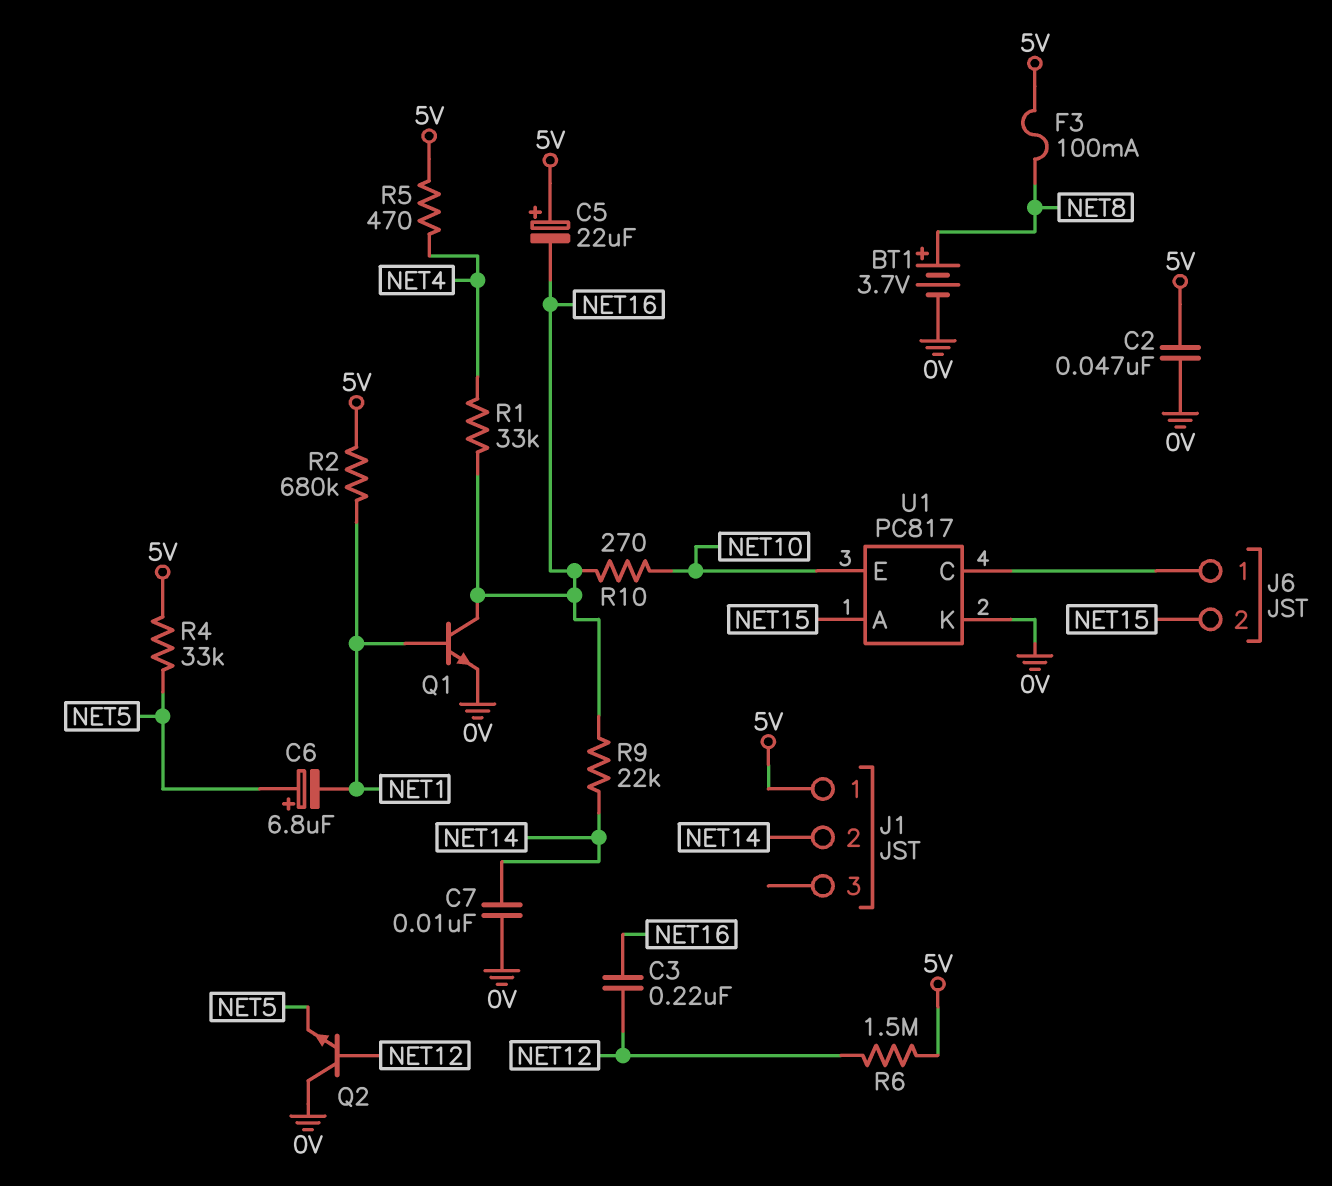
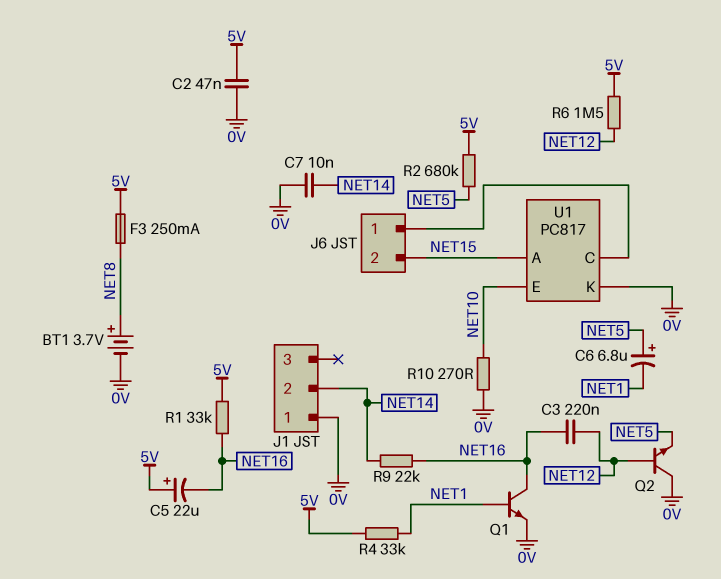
F3: 100mA (5V, NET8) -> 250mA (5V, NET8)
J1 pin 1: 5V -> 0V
R1: 33k (NET4, NET16) -> 33k (5V, NET16)
R2: 680k (5V, NET1) -> 680k (5V, NET5)
R4: 33k (5V, NET5) -> 33k (5V, NET1)
R5: 470 (5V, NET4) -> none
R10: 270 (NET10, NET16) -> 270 (0V, NET10)

